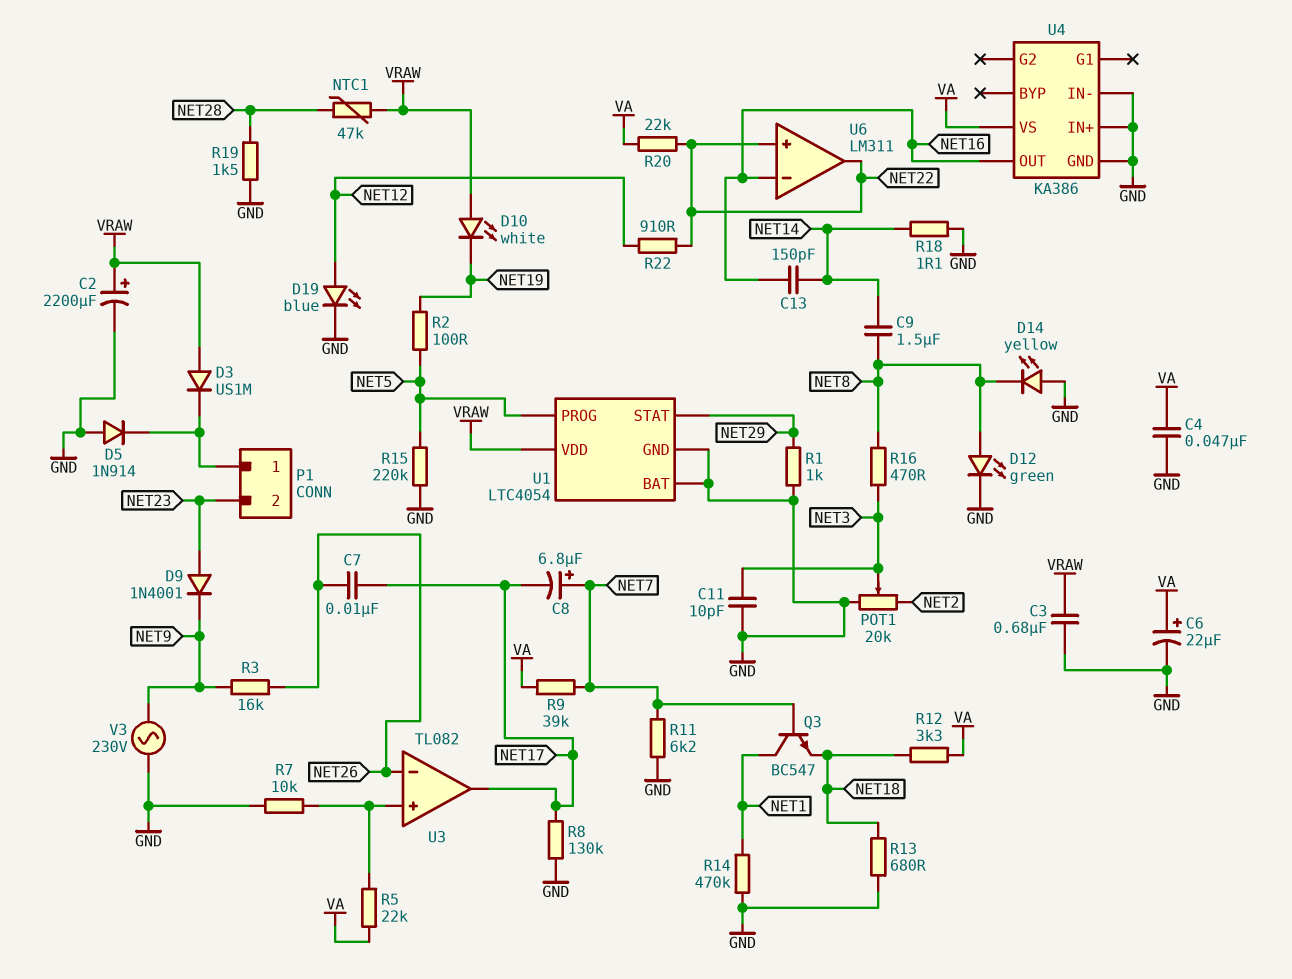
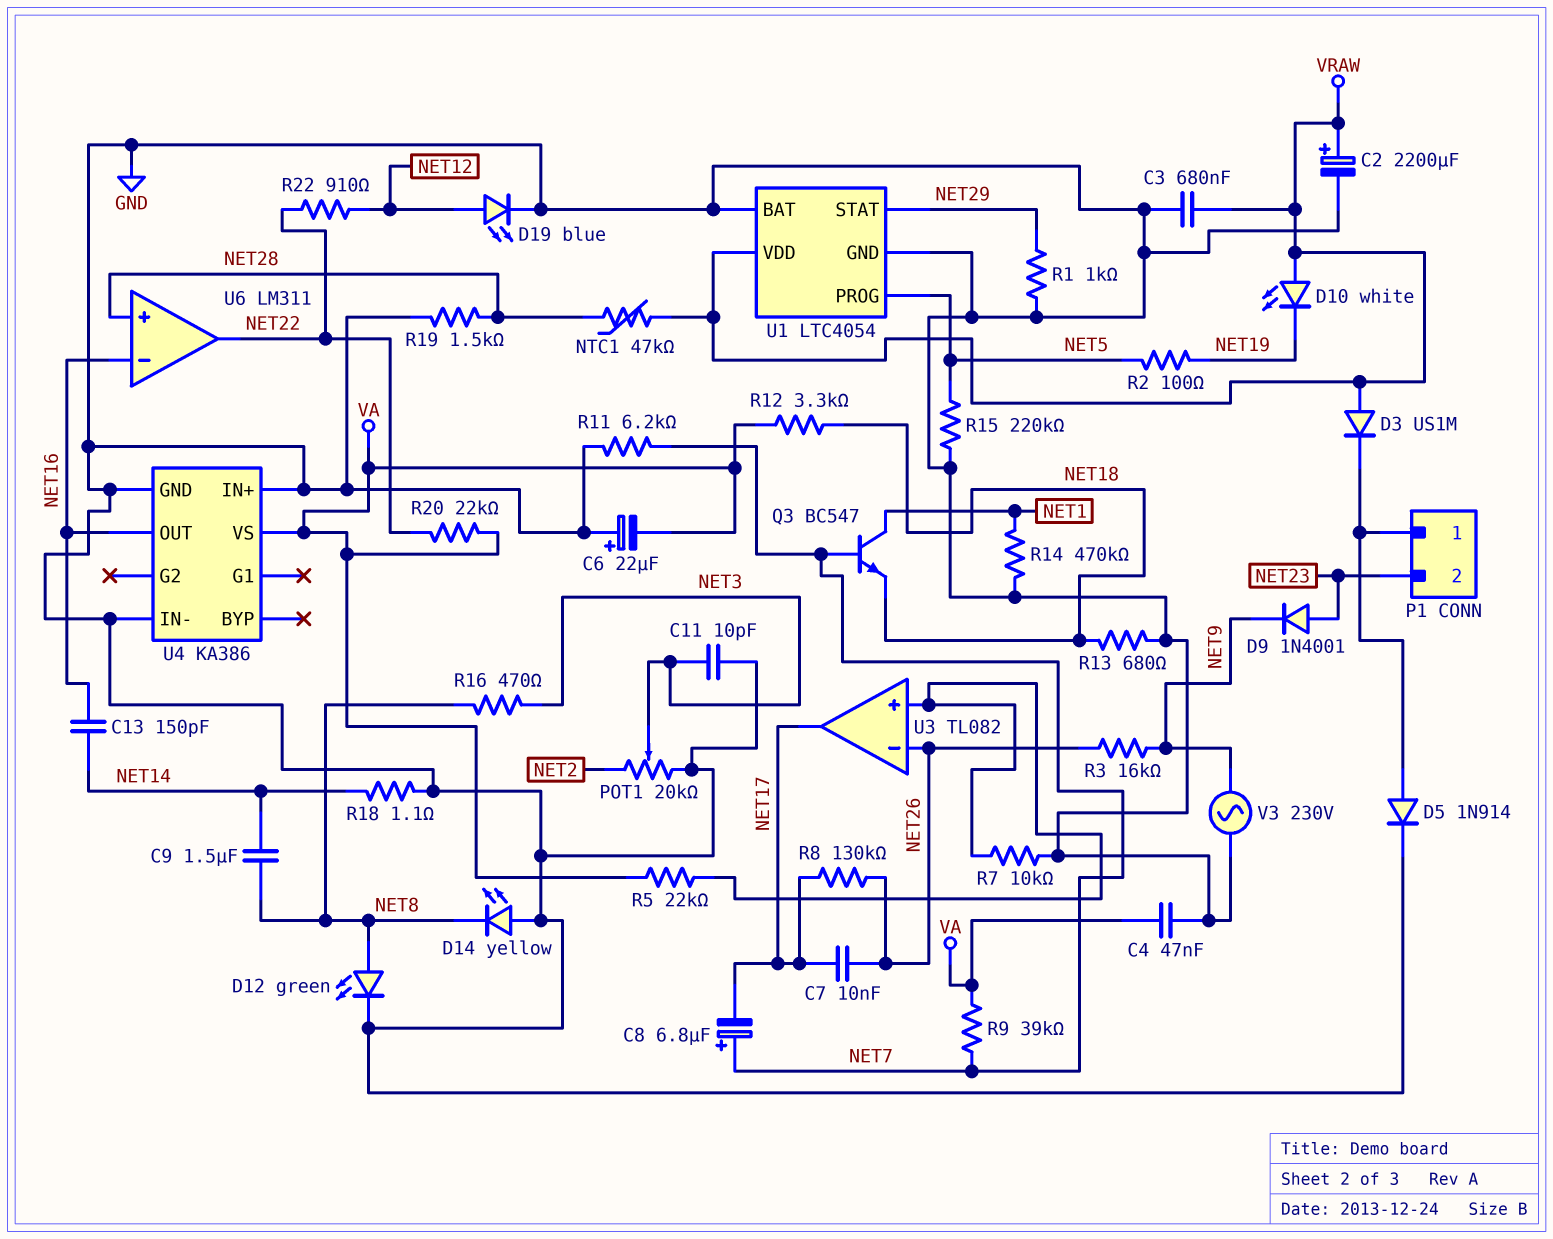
C6: 22uF (plus VA, minus GND) -> 22uF (plus GND, minus VA)
D5: diode 1N914 (A GND, K P1/1) -> diode 1N914 (A P1/1, K GND)
R8: 130k (GND, NET17) -> 130k (NET17, NET26)
U6 pin in+: NET22 -> NET28

